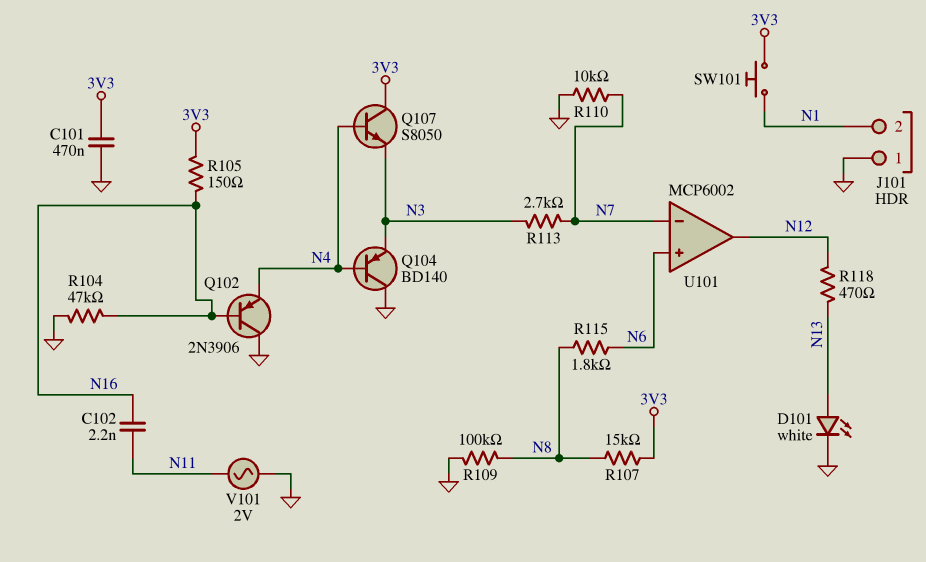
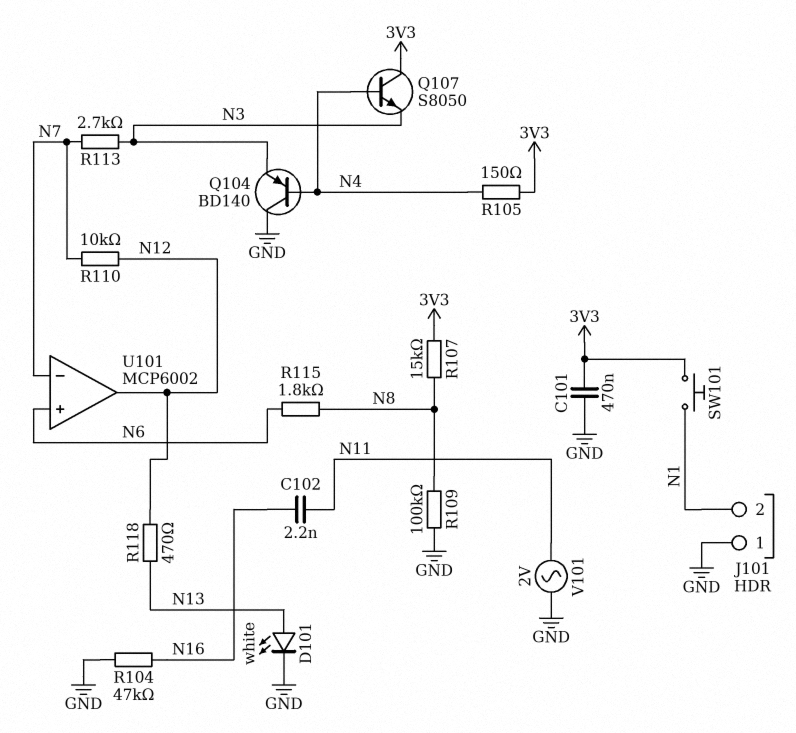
Q102: PNP 2N3906 (B N16, C GND, E N4) -> none
R105: 150 (3V3, N16) -> 150 (3V3, N4)
R110: 10k (GND, N7) -> 10k (N7, N12)

